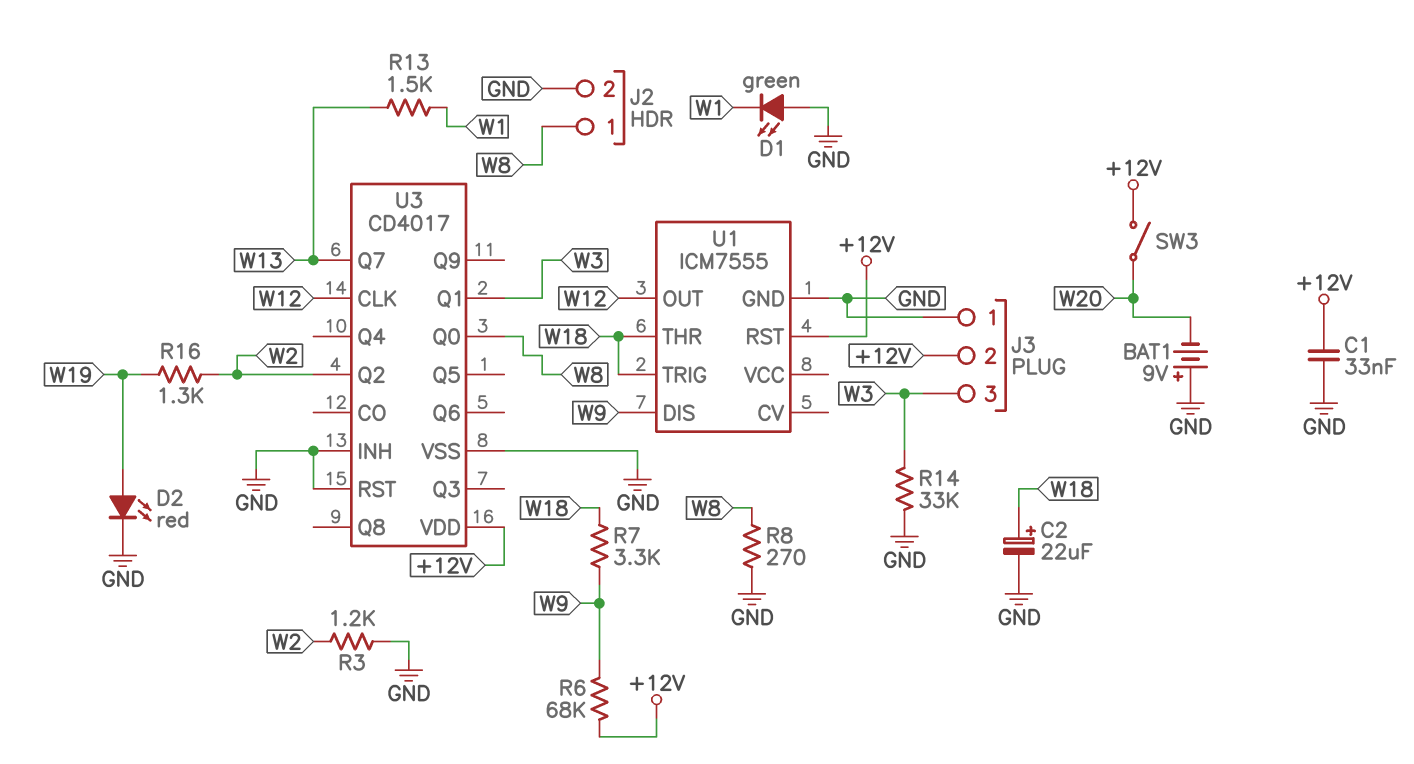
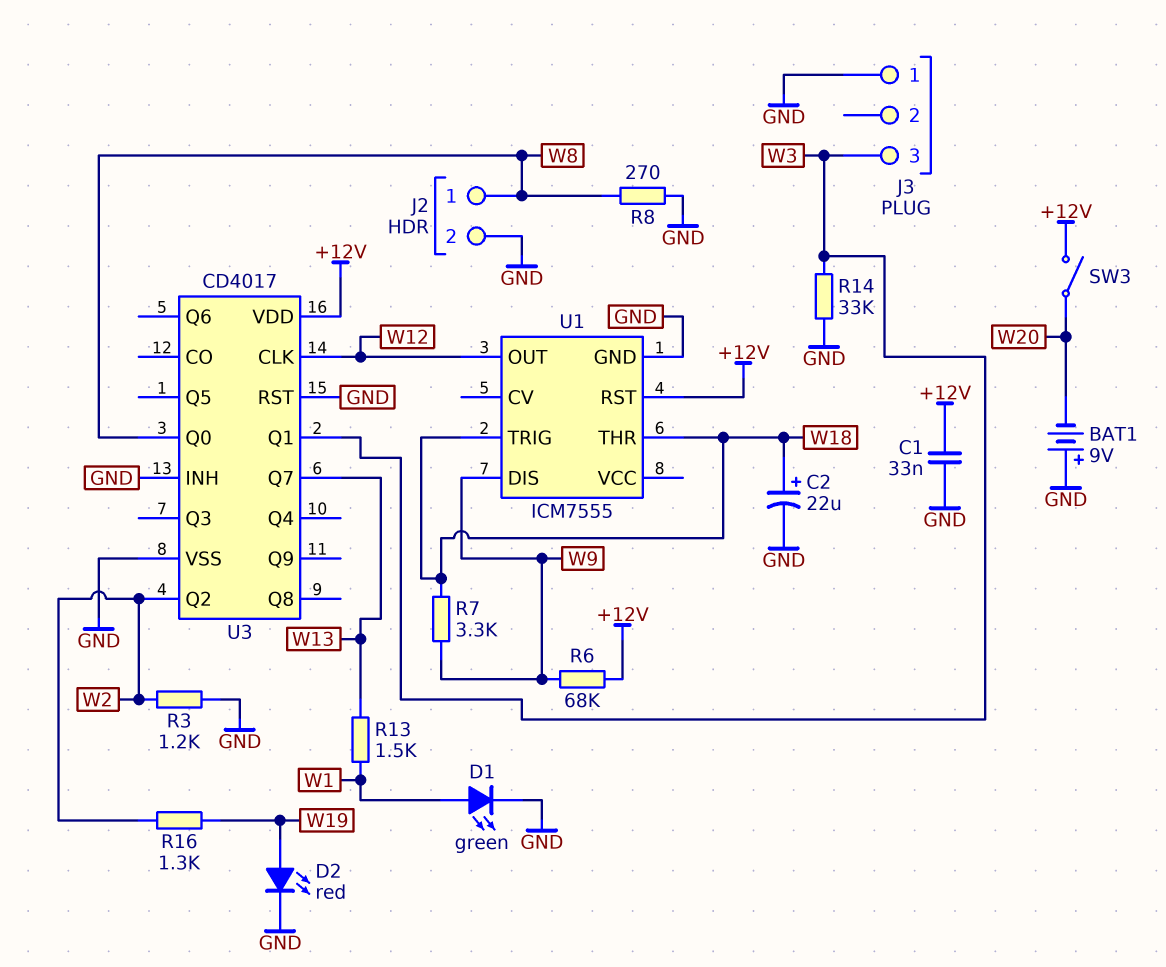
D1: LED green (A GND, K W1) -> LED green (A W1, K GND)
J3 pin 2: +12V -> none

